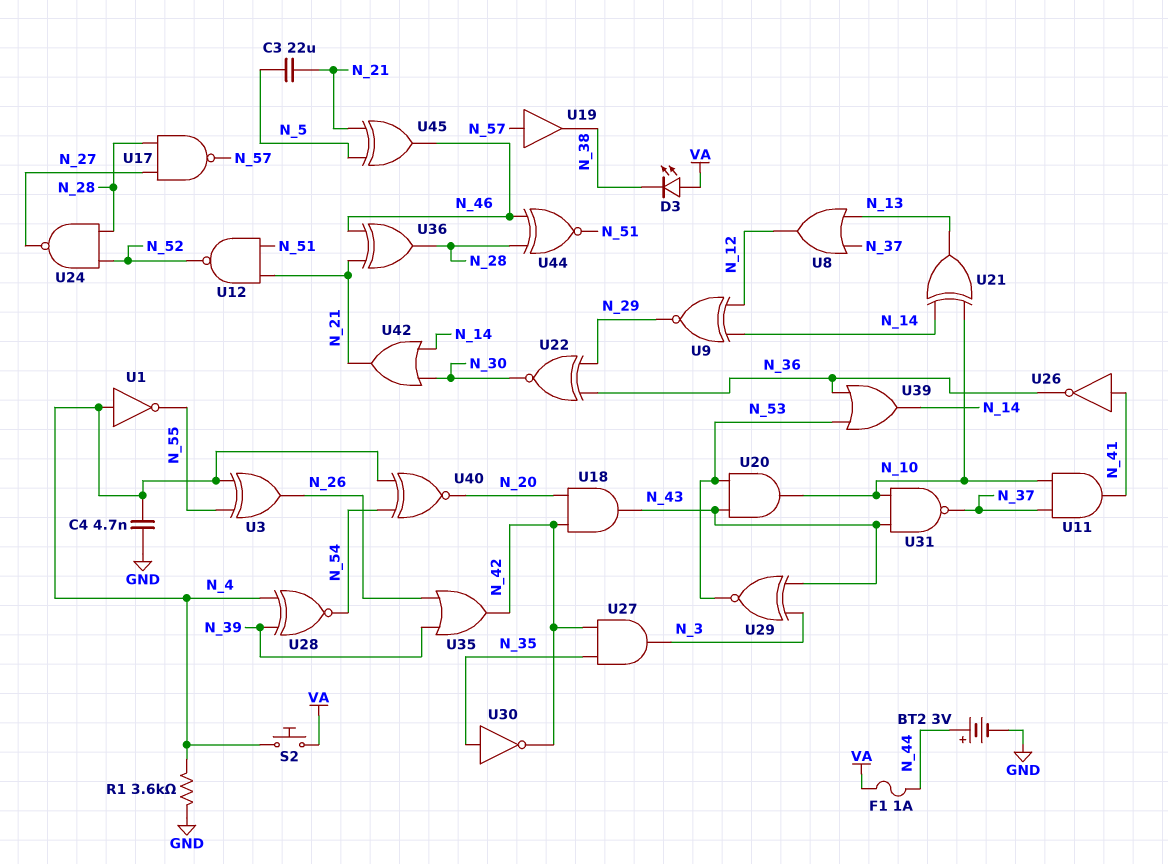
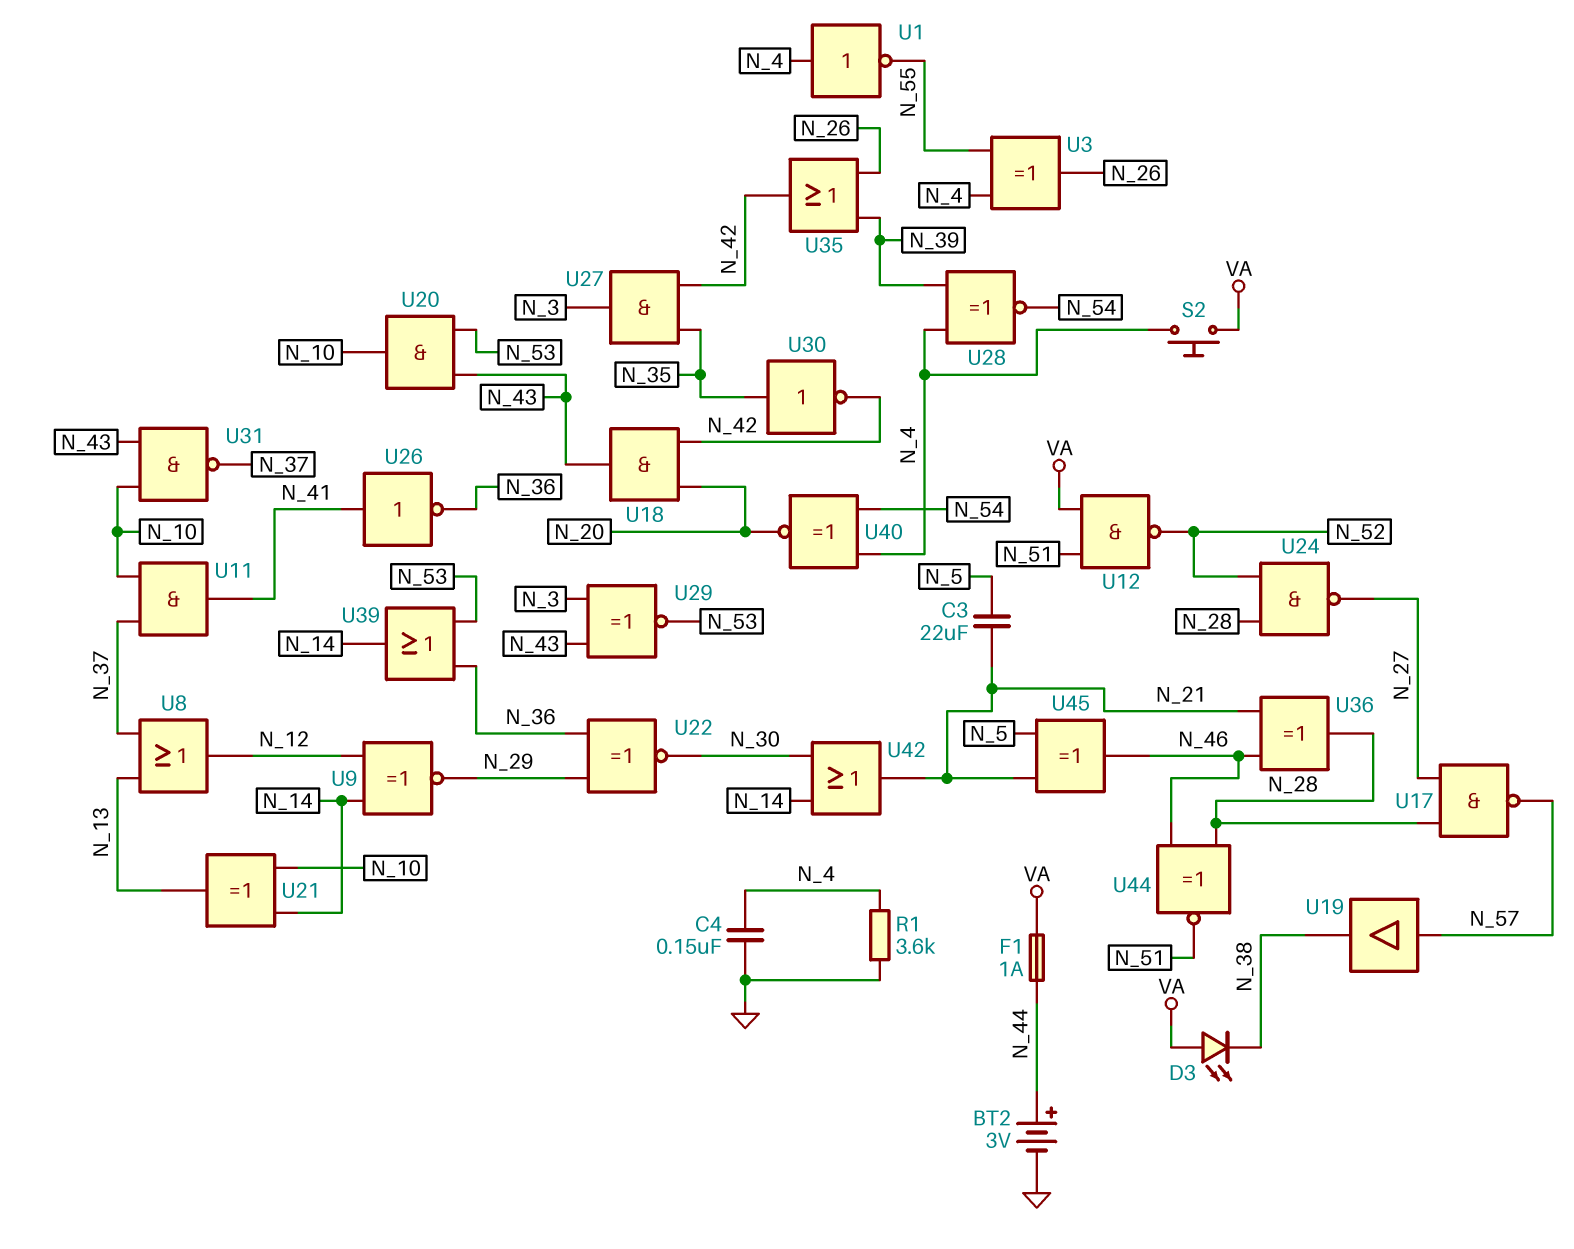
C4: 4.7nF (GND, N_4) -> 150nF (GND, N_4)
U12: NAND (in N_21, in N_51, out N_52) -> NAND (in N_51, in VA, out N_52)

